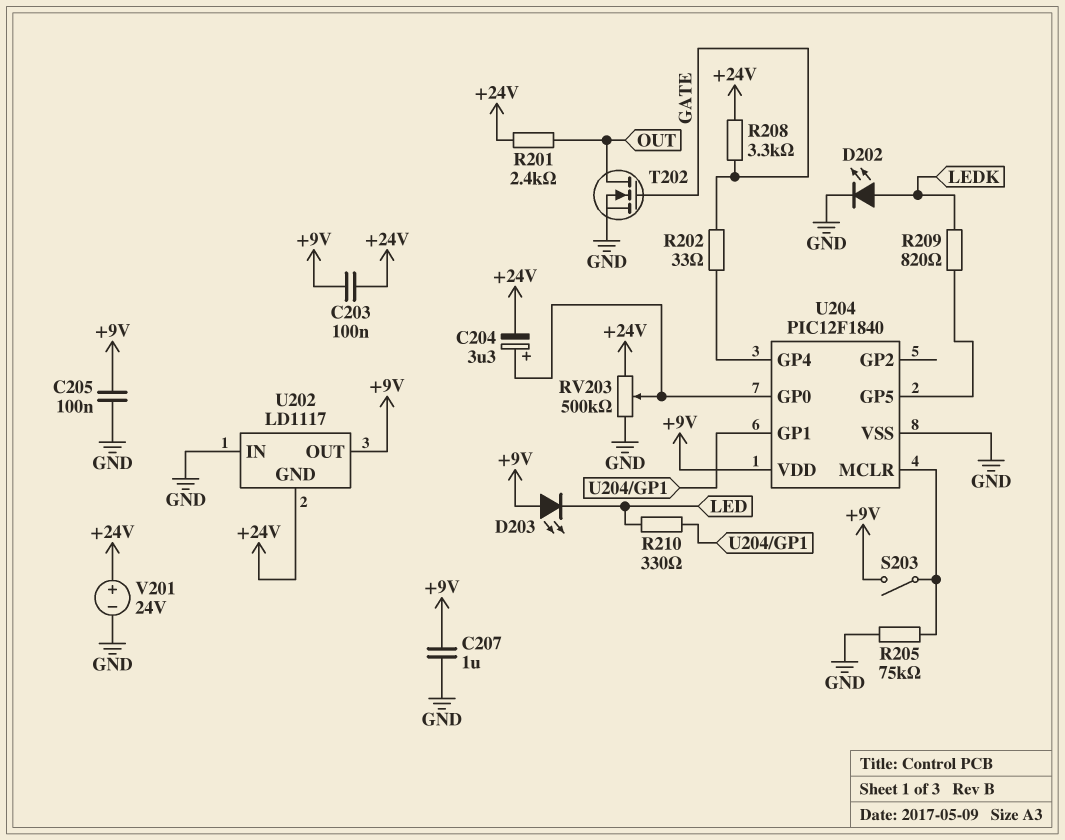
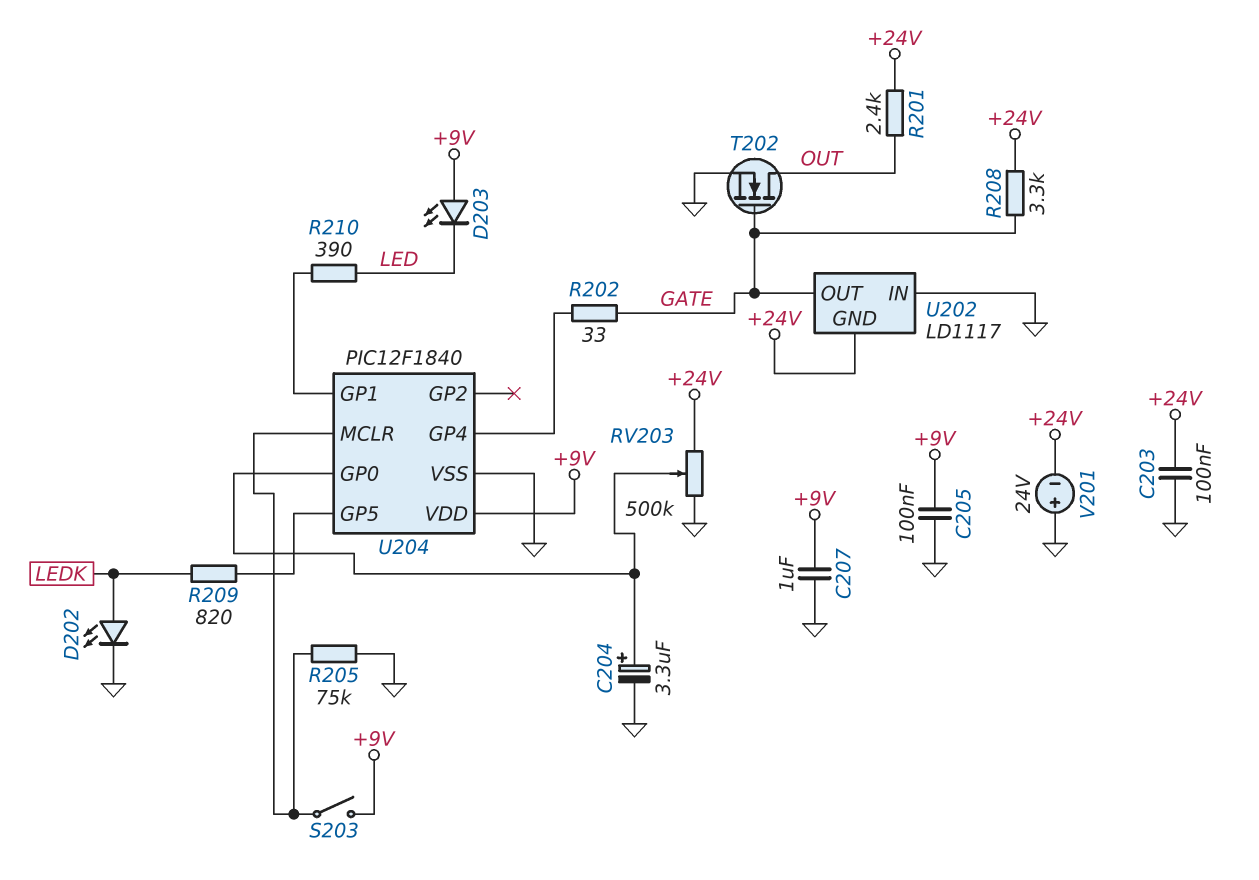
C203: 100nF (+9V, +24V) -> 100nF (+24V, GND)
C204: 3.3uF (plus U204/GP0, minus +24V) -> 3.3uF (plus U204/GP0, minus GND)
R210: 330 (LED, U204/GP1) -> 390 (LED, U204/GP1)
U202 pin OUT: +9V -> GATE
V201: 24V (plus +24V, minus GND) -> 24V (plus GND, minus +24V)

